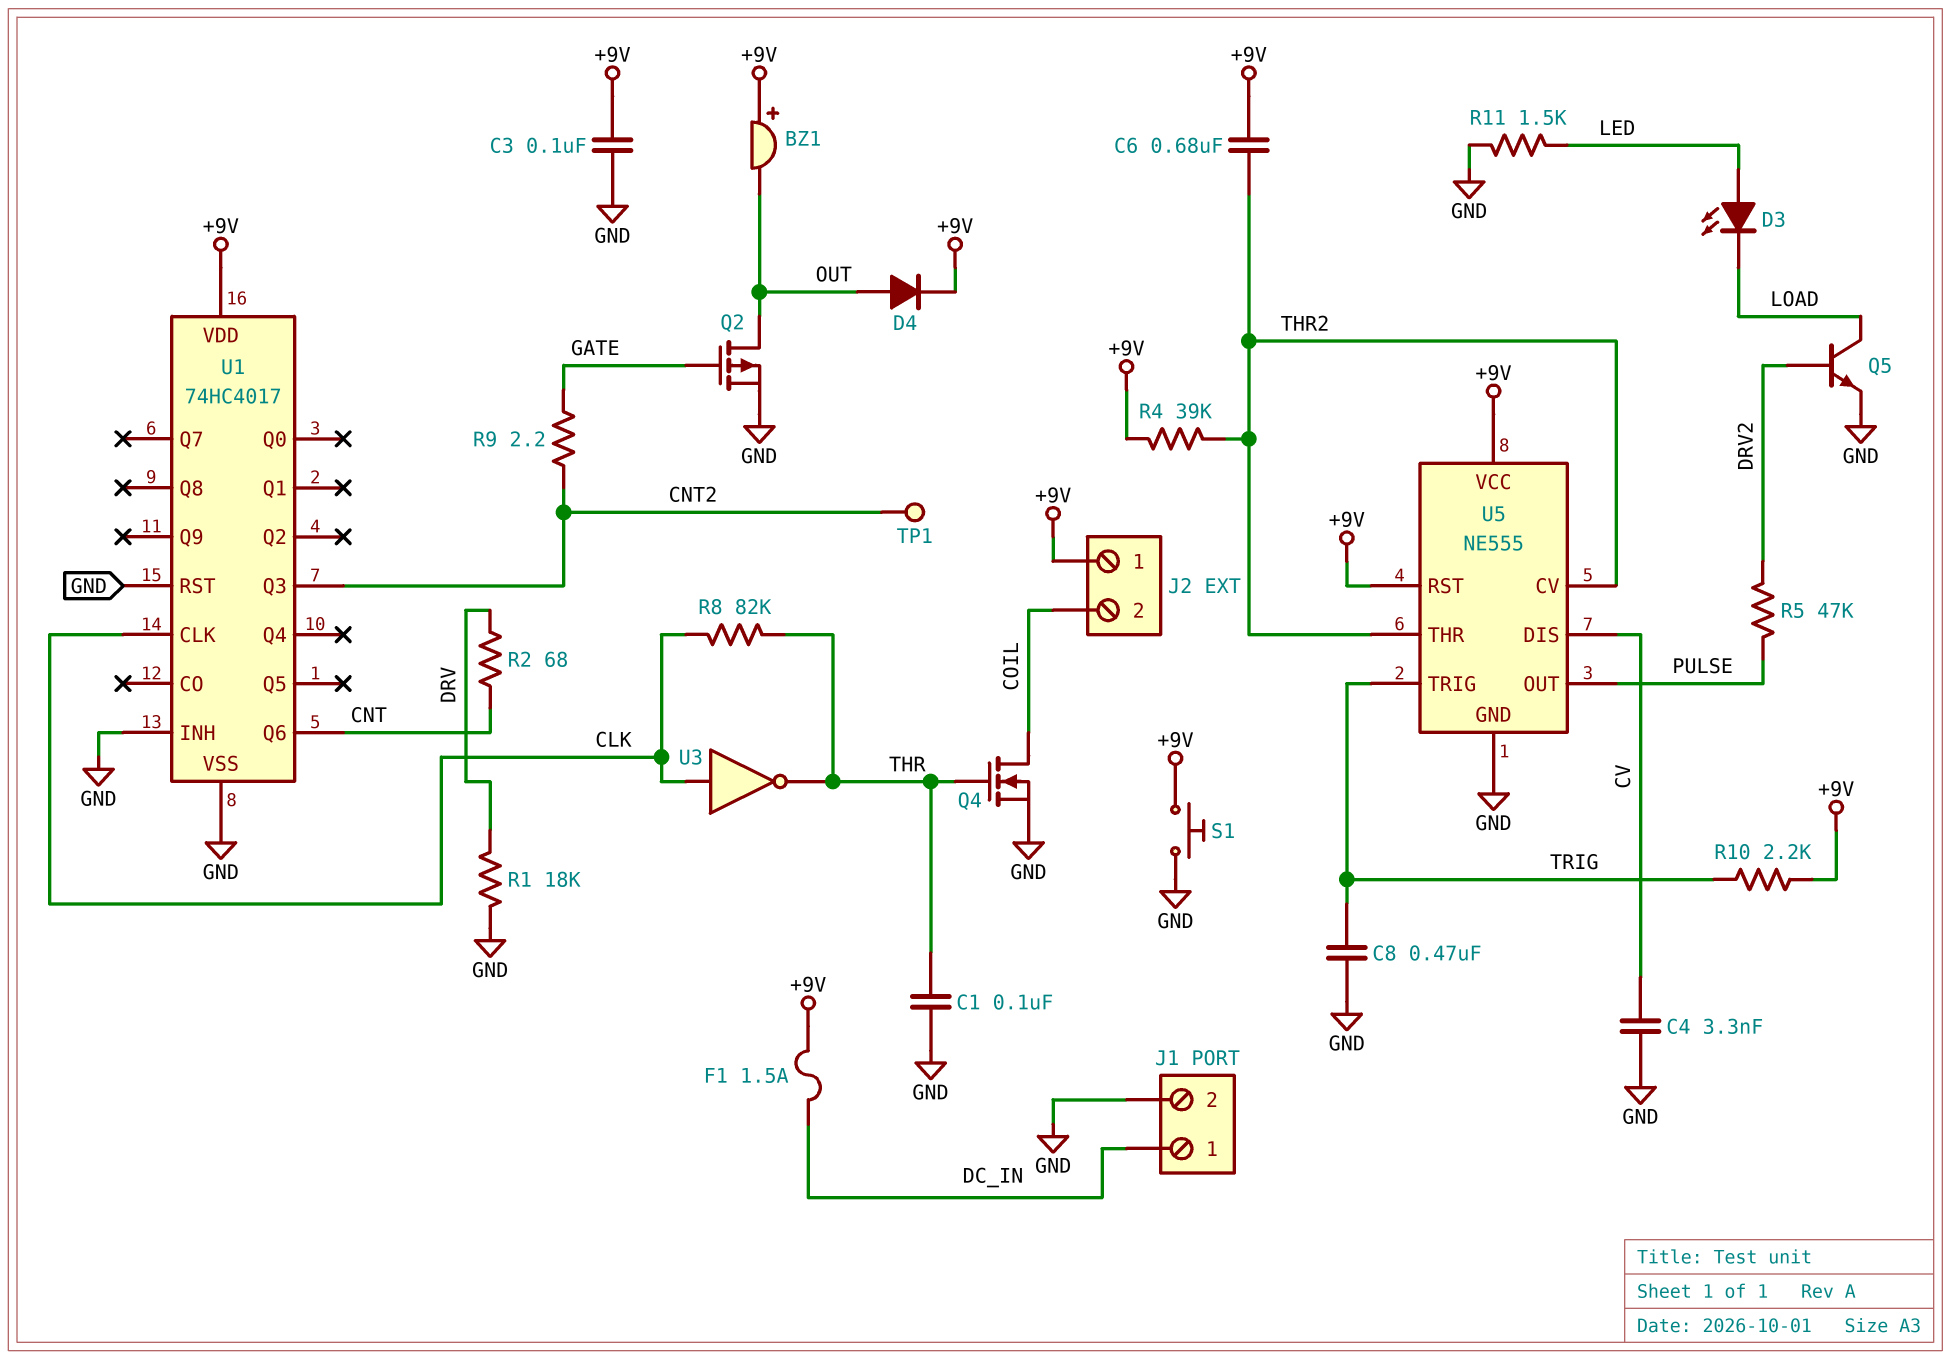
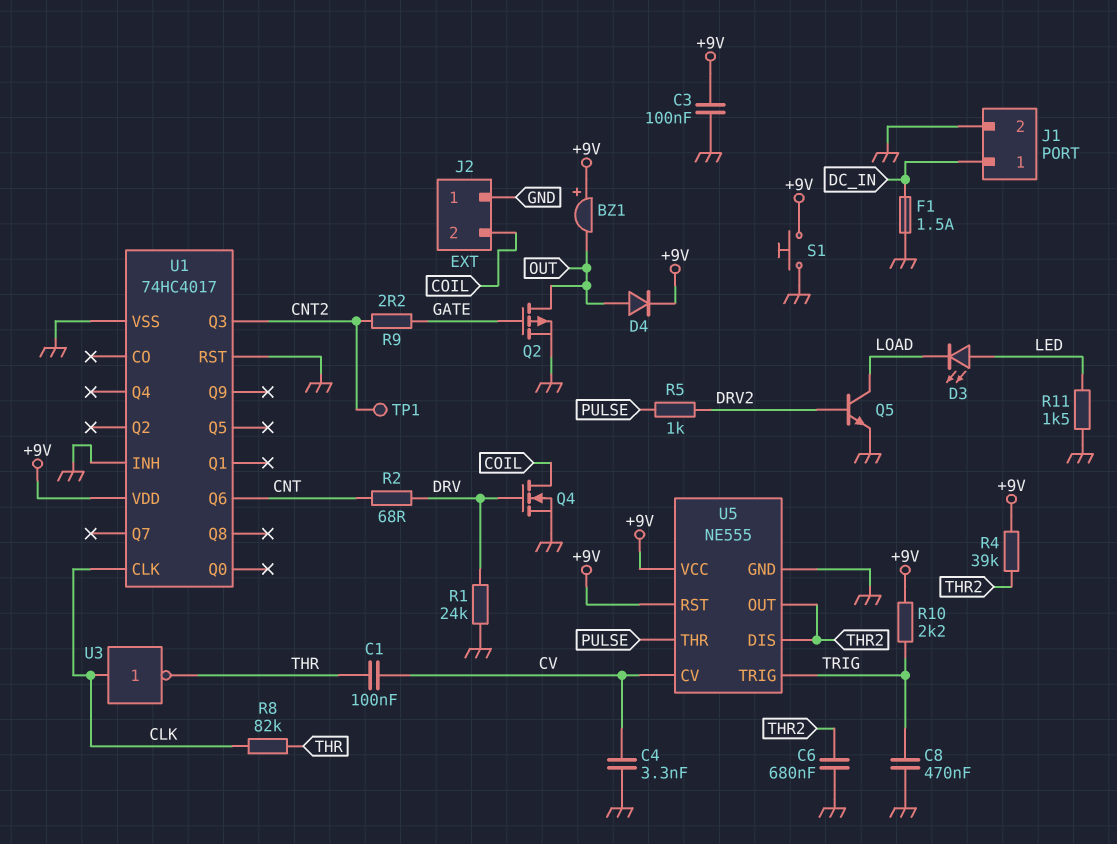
C1: 100nF (GND, THR) -> 100nF (CV, THR)
C6: 680nF (+9V, THR2) -> 680nF (GND, THR2)
F1: 1.5A (+9V, DC_IN) -> 1.5A (DC_IN, GND)
J2 pin 1: +9V -> GND
Q4: NMOS (G THR, D COIL, S GND) -> NMOS (G DRV, D COIL, S GND)
R1: 18k (DRV, GND) -> 24k (DRV, GND)
R5: 47k (DRV2, PULSE) -> 1k (DRV2, PULSE)
U5 pin CV: THR2 -> CV
U5 pin DIS: CV -> THR2
U5 pin OUT: PULSE -> THR2
U5 pin THR: THR2 -> PULSE

